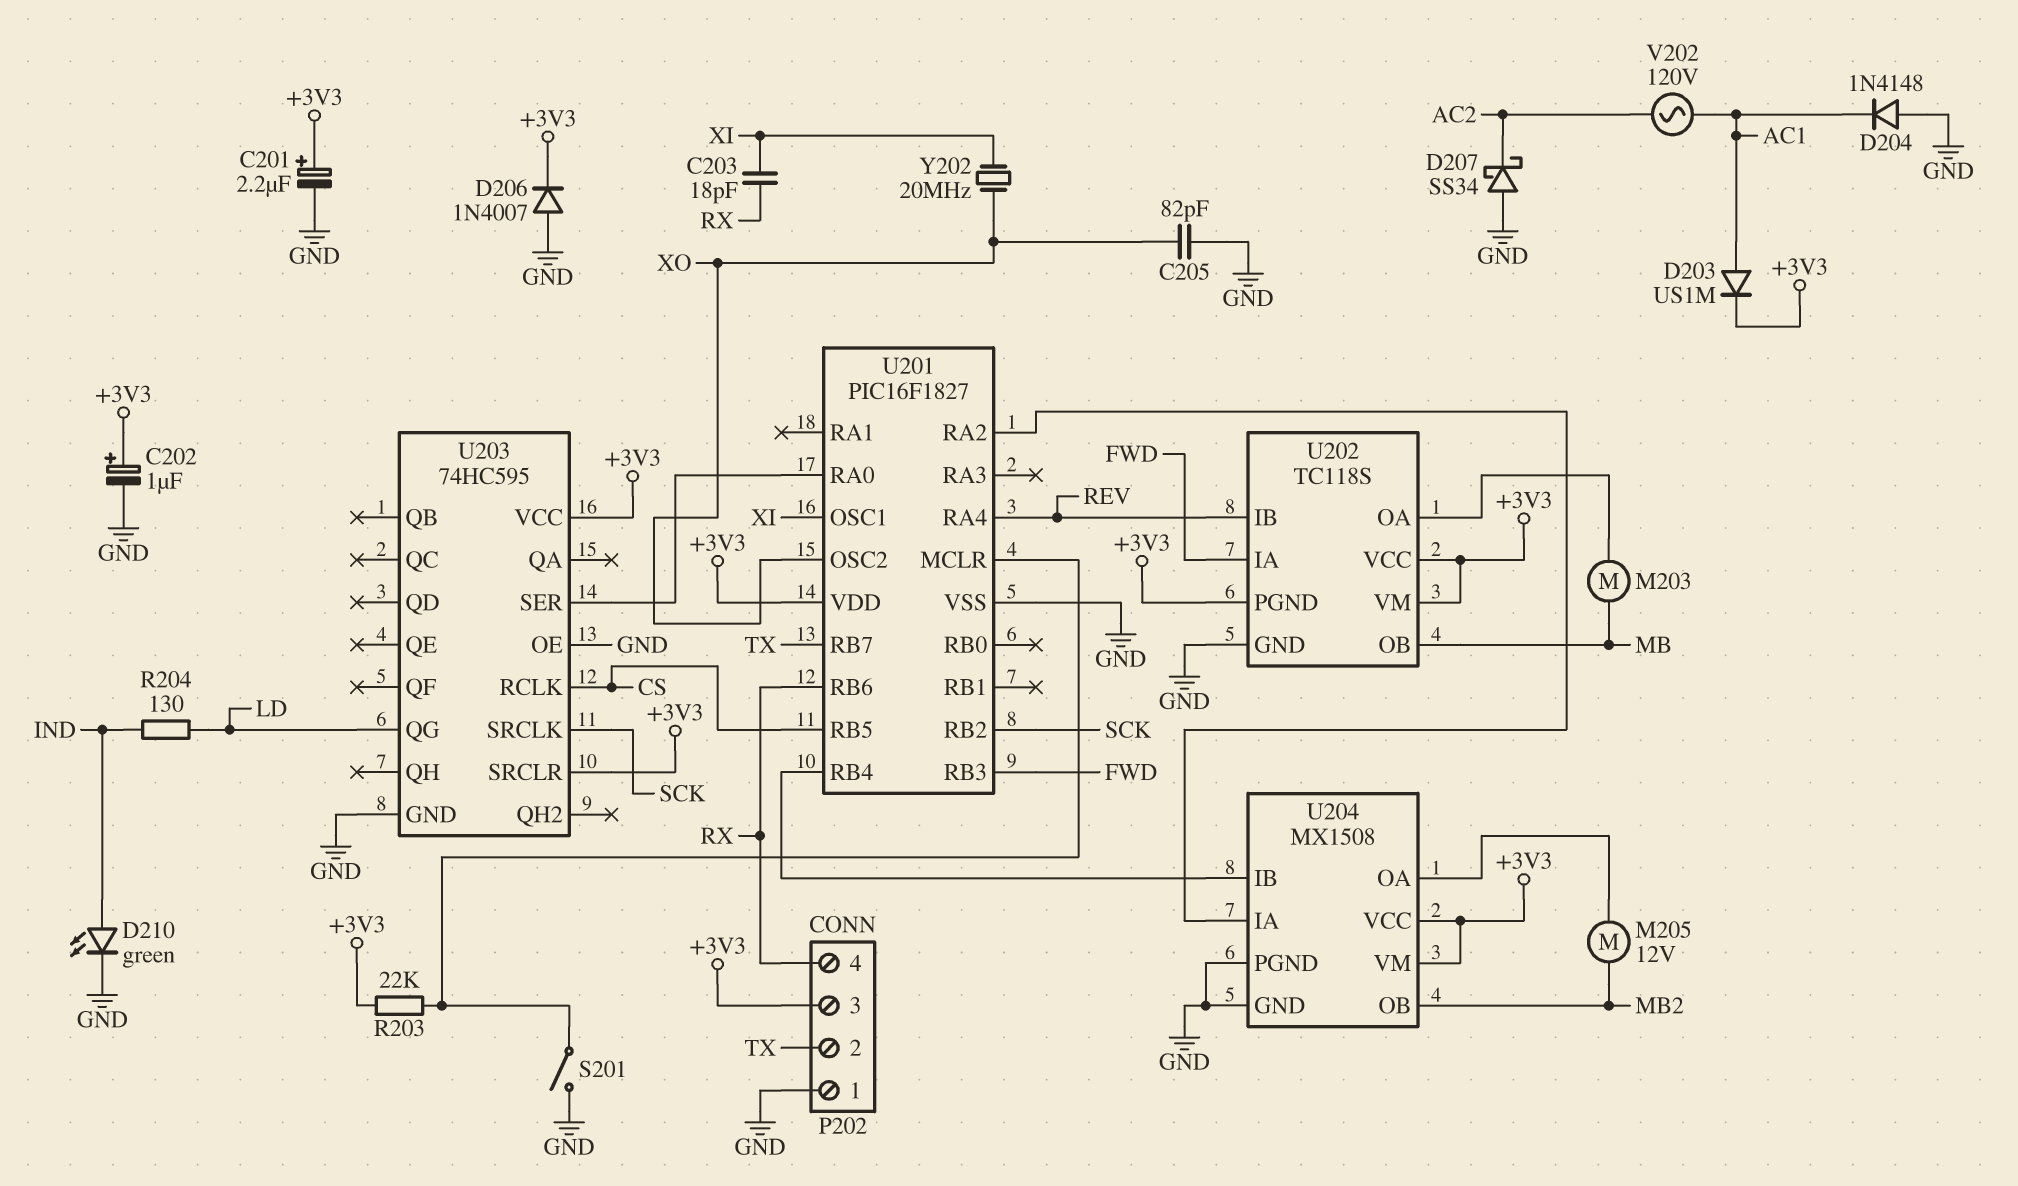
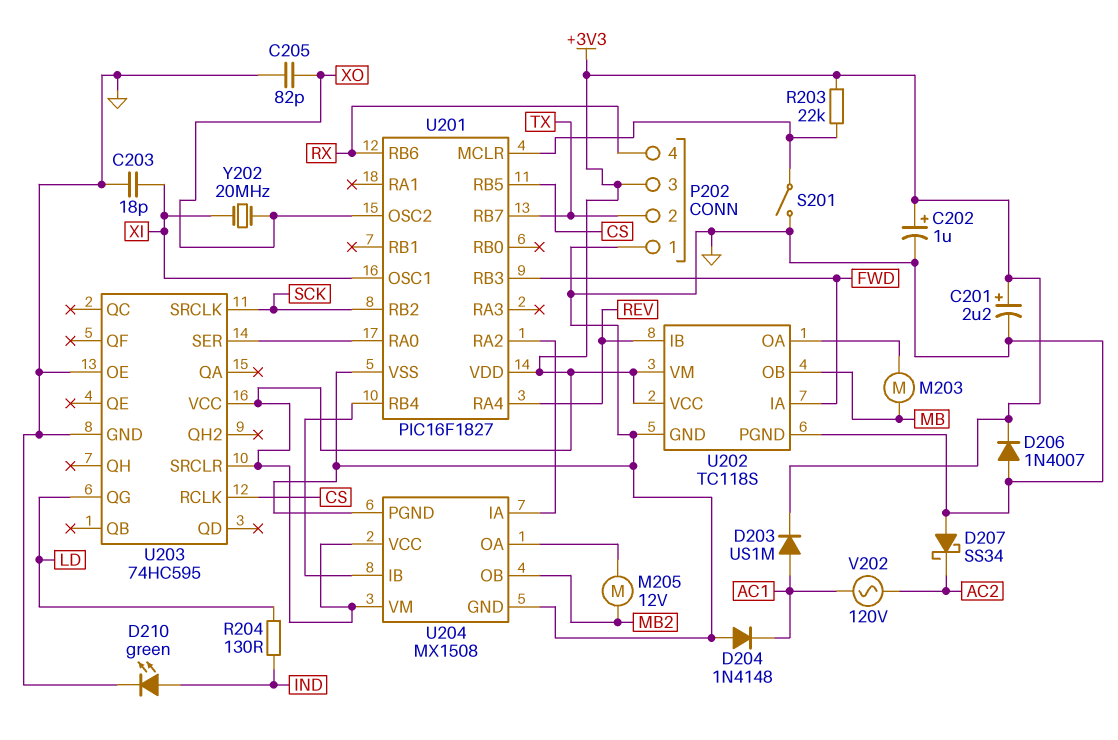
C203: 18pF (RX, XI) -> 18pF (GND, XI)
U202 pin PGND: +3V3 -> GND

